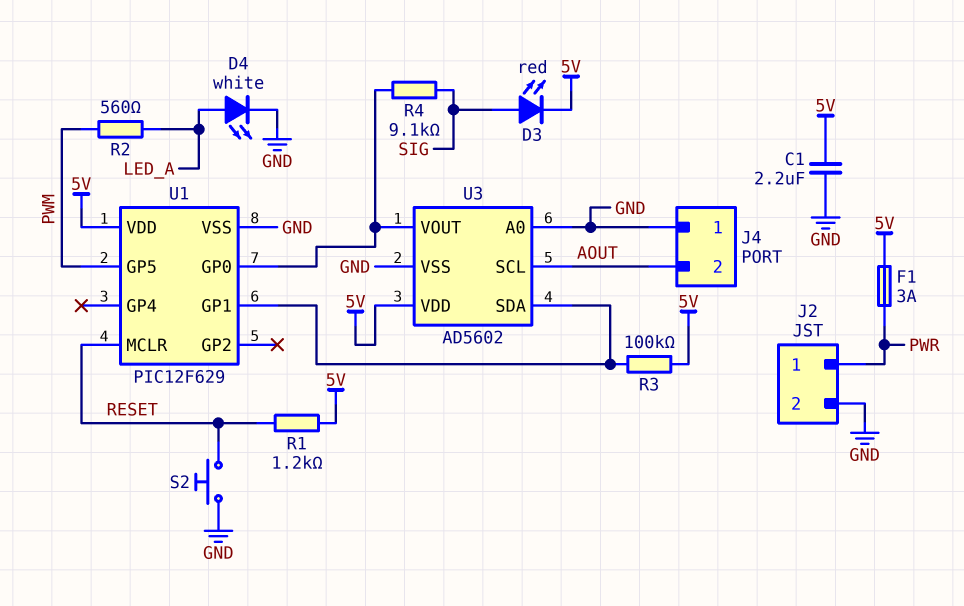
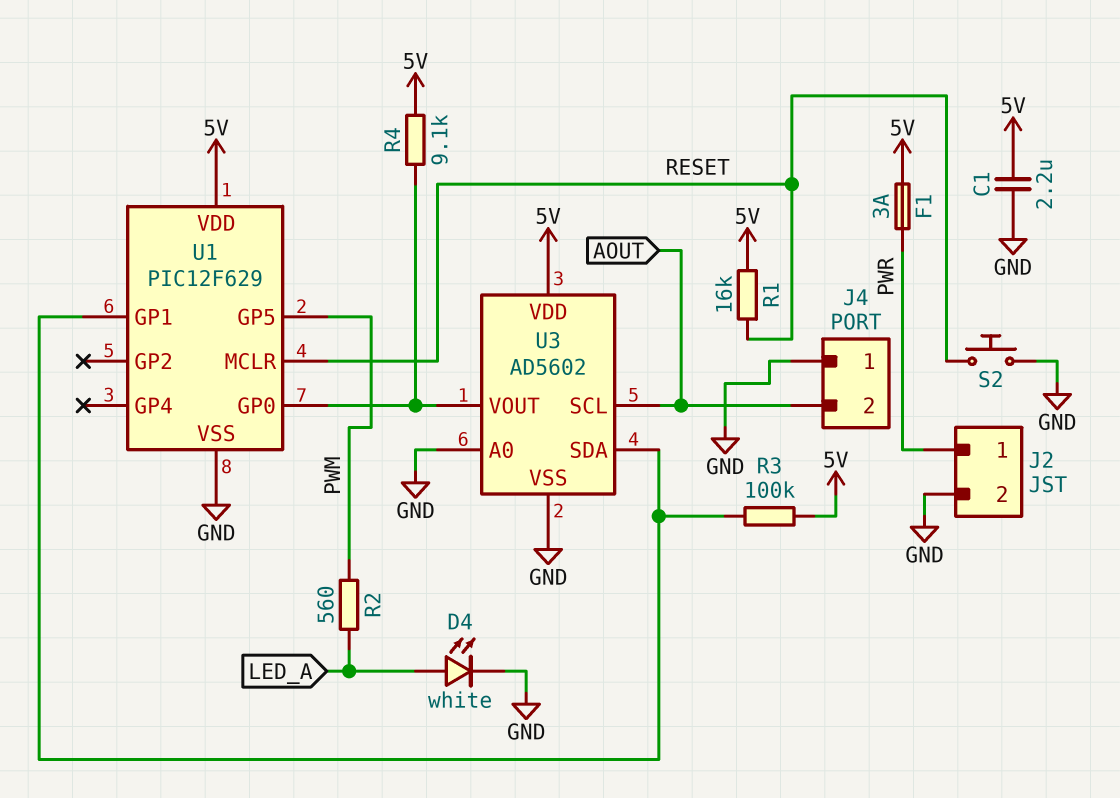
D3: LED red (A SIG, K 5V) -> none
R1: 1.2k (5V, RESET) -> 16k (5V, RESET)
R4: 9.1k (SIG, U1/GP0) -> 9.1k (5V, U1/GP0)

